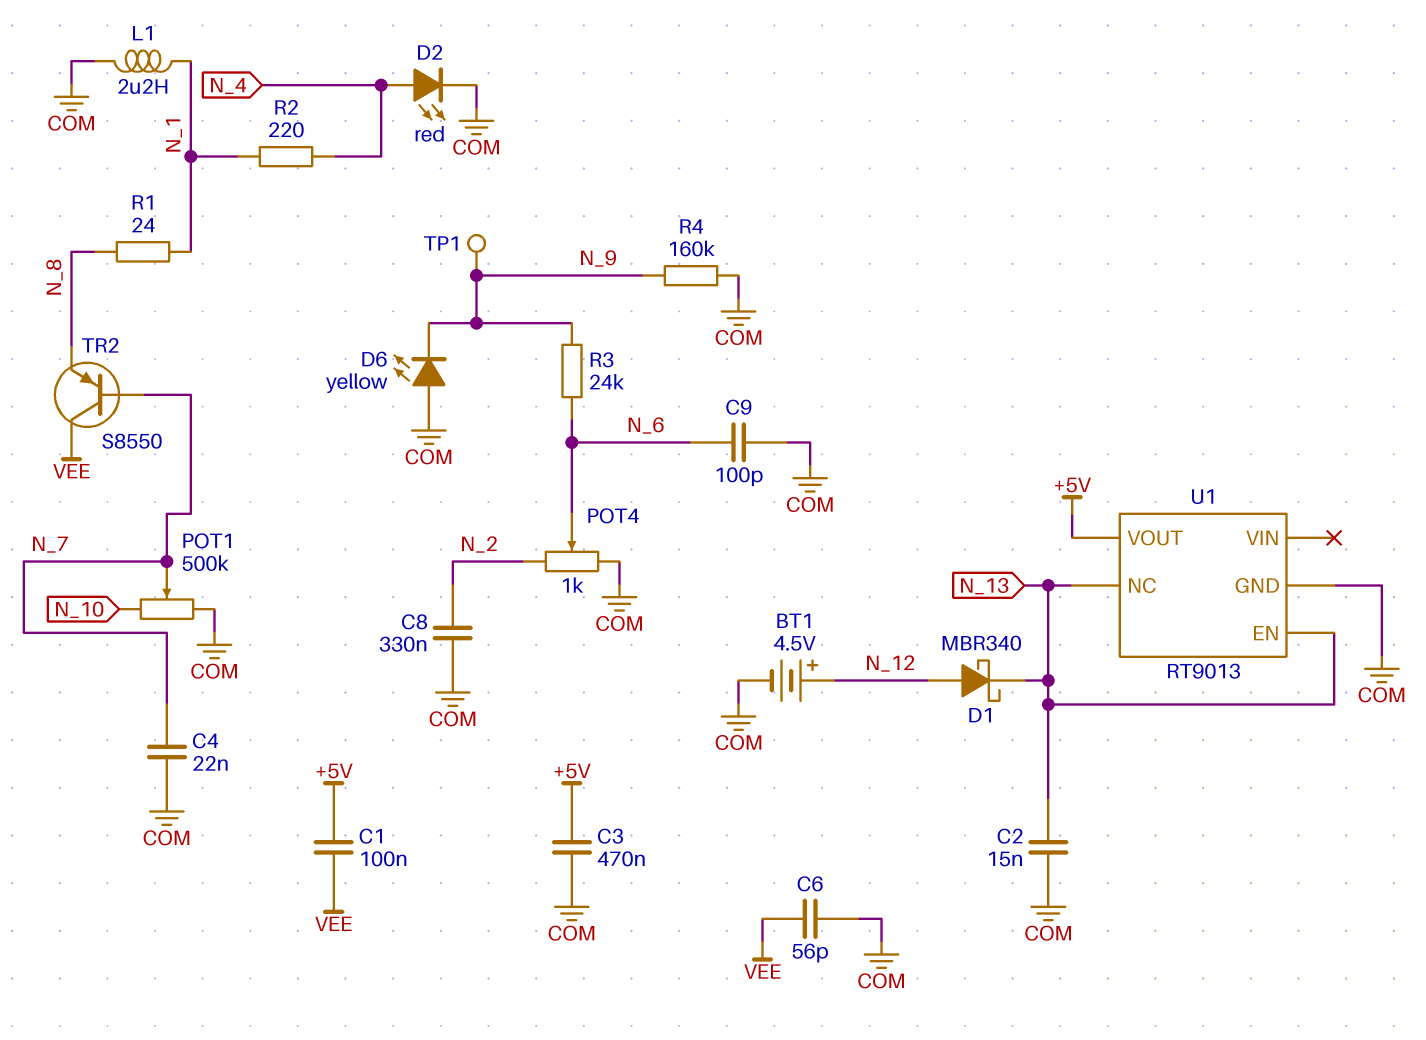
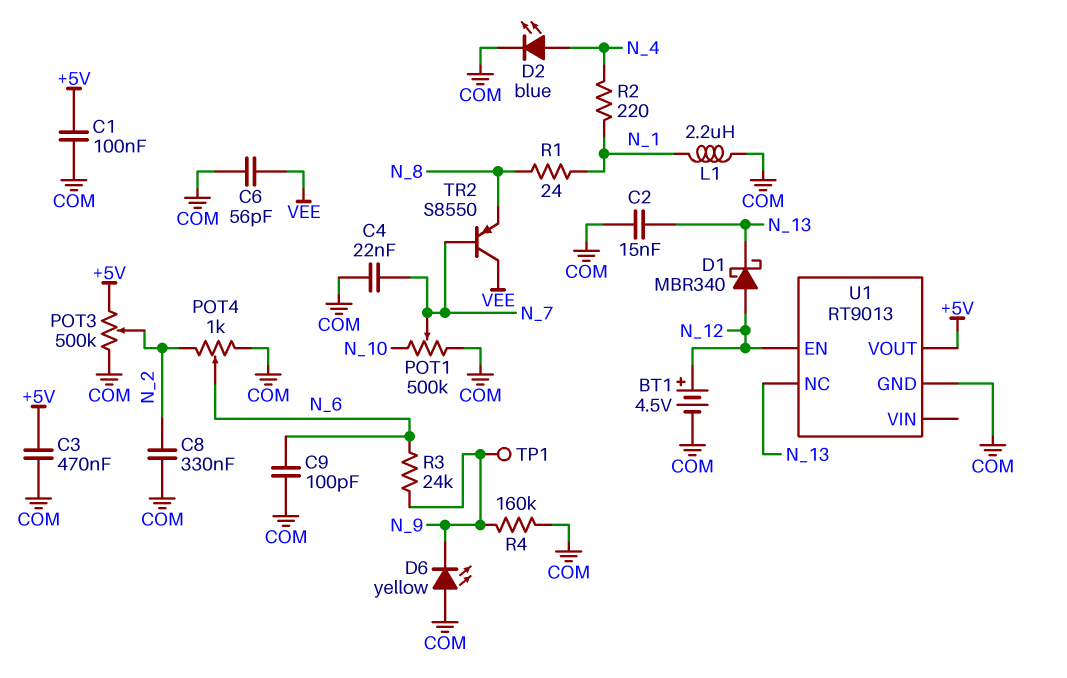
C1: 100nF (+5V, VEE) -> 100nF (+5V, COM)
D2: LED red (A N_4, K COM) -> LED blue (A N_4, K COM)
POT3: none -> 500k (+5V, COM, wiper N_2)
U1 pin EN: N_13 -> N_12

